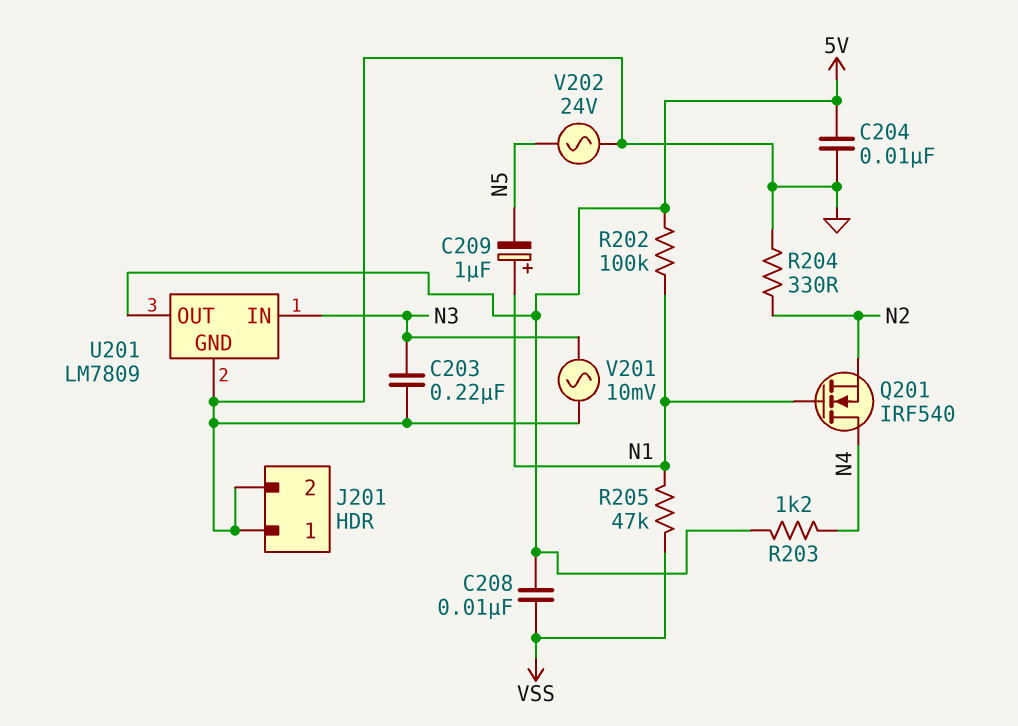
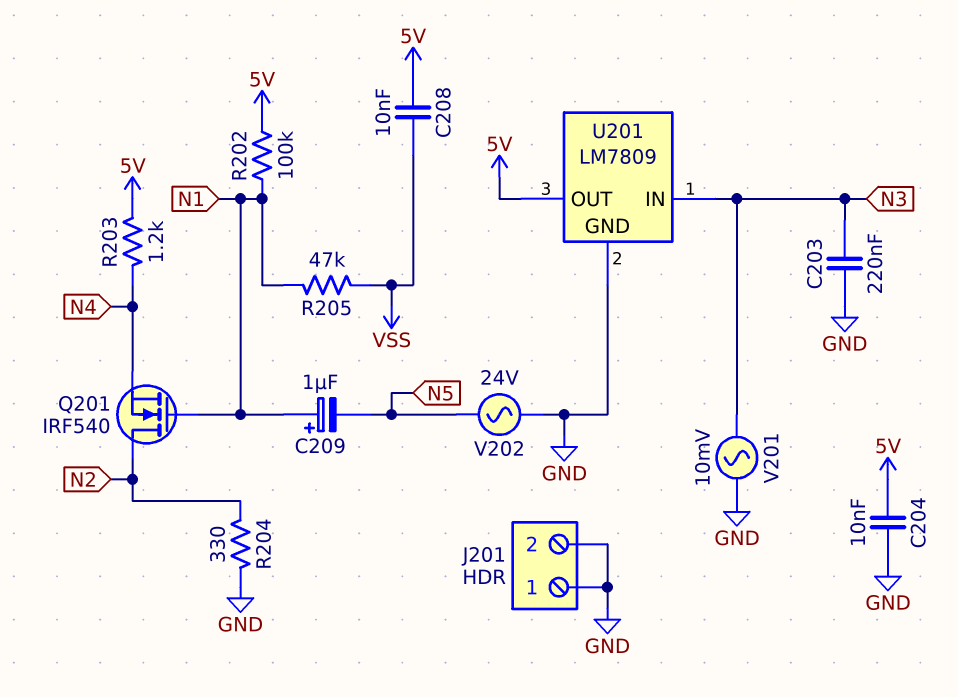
Q201: NMOS IRF540 (G N1, D N4, S N2) -> NMOS IRF540 (G N1, D N2, S N4)

